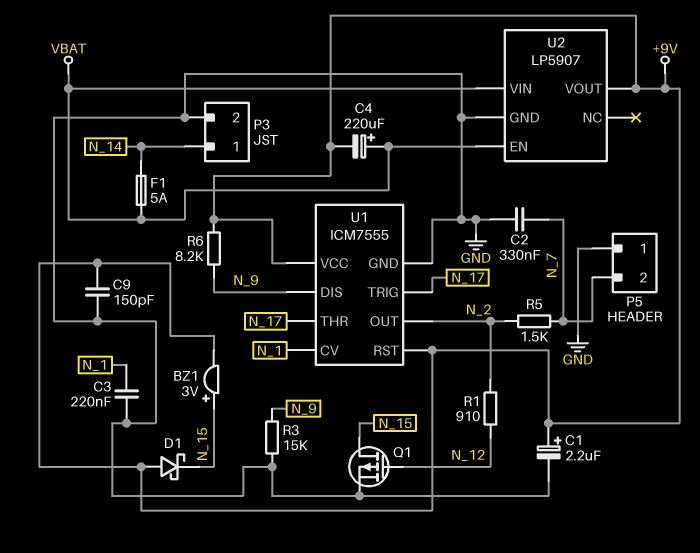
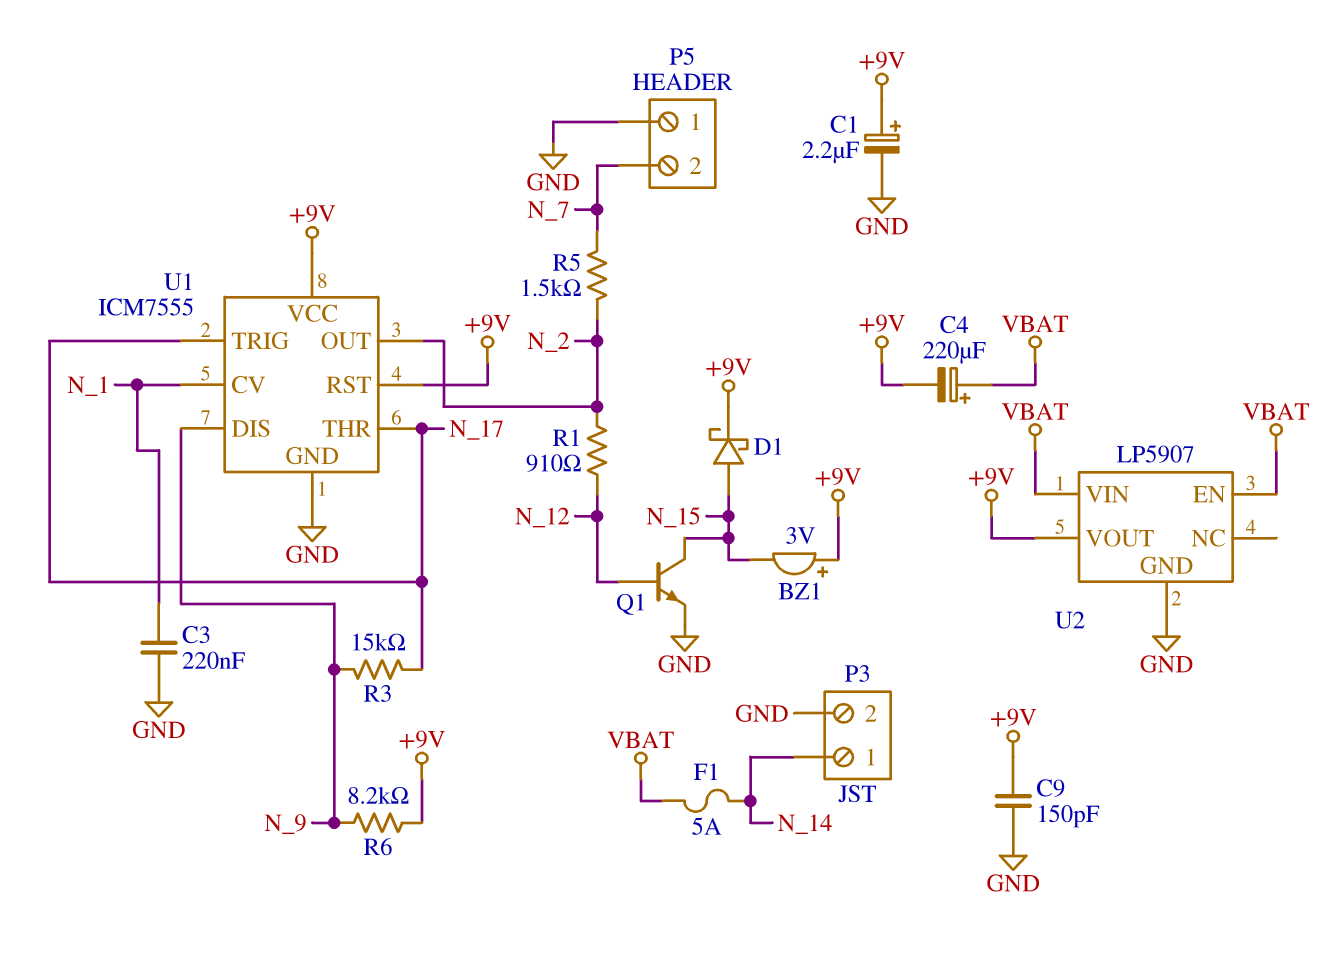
BZ1: buzzer 3V (plus N_15, minus +9V) -> buzzer 3V (plus +9V, minus N_15)
C2: 330nF (GND, N_7) -> none
D1: schottky (A +9V, K N_15) -> schottky (A N_15, K +9V)
Q1: PMOS (G N_12, D N_15, S GND) -> NPN (B N_12, C N_15, E GND)
R3: 15k (GND, N_9) -> 15k (N_9, N_17)

